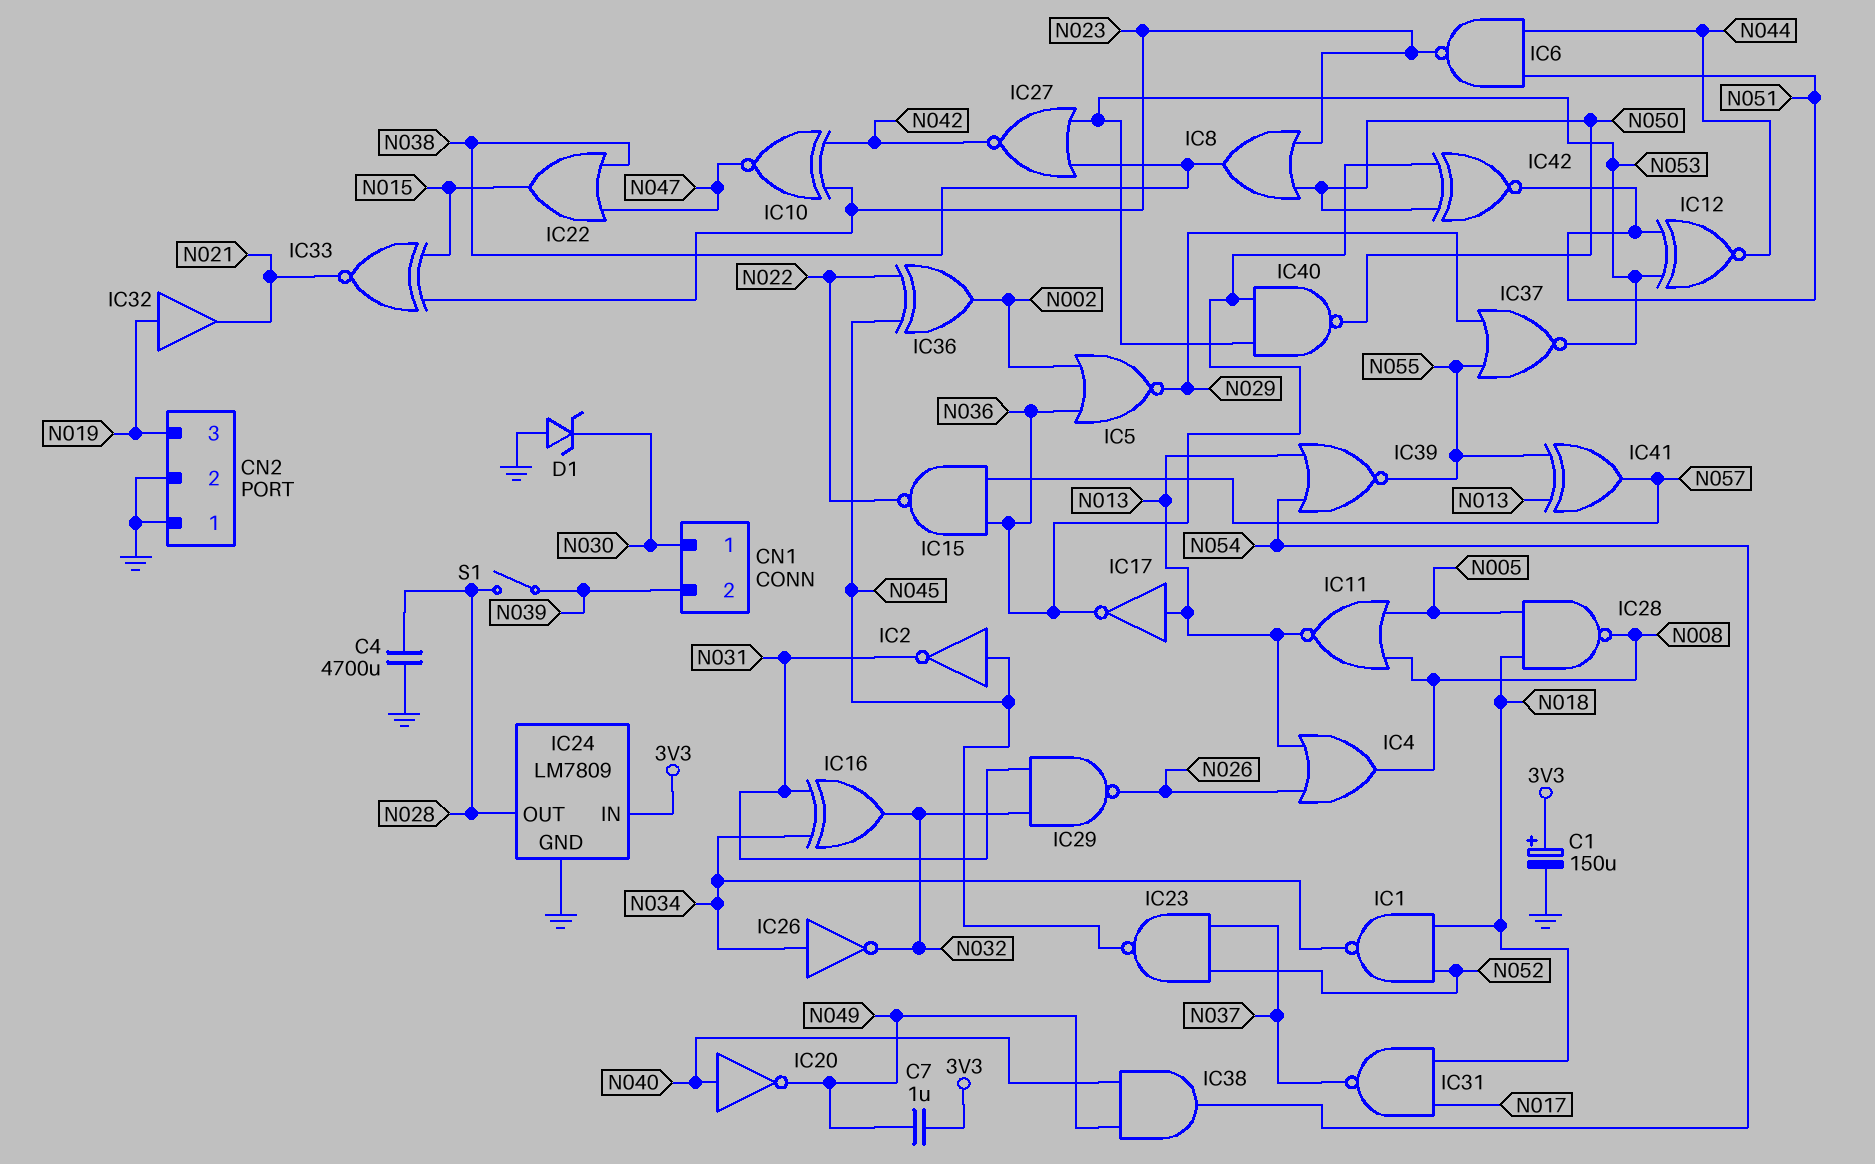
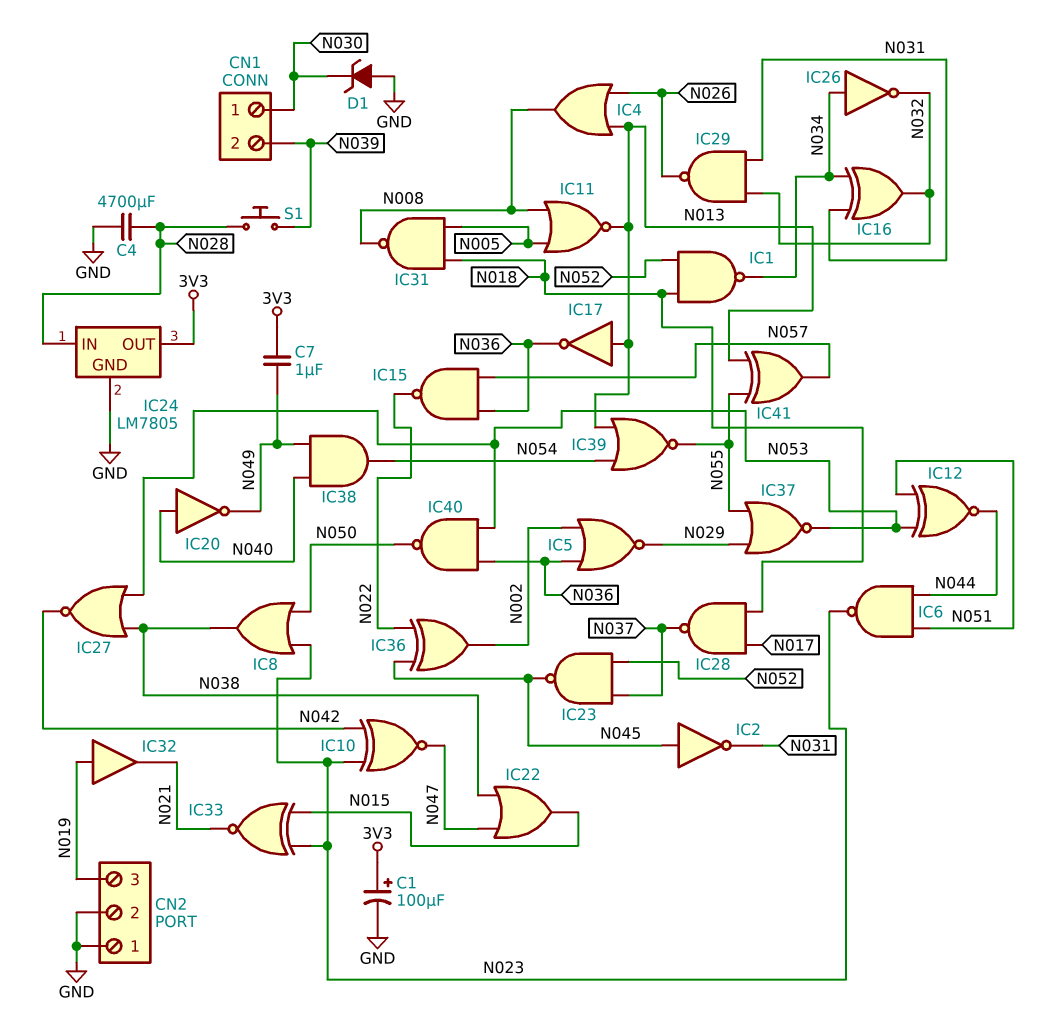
C1: 150uF (plus 3V3, minus GND) -> 100uF (plus 3V3, minus GND)
IC24: LM7809 -> LM7805
IC24 pin IN: 3V3 -> N028
IC24 pin OUT: N028 -> 3V3
IC28: NAND (in N005, in N018, out N008) -> NAND (in N017, in N018, out N037)
IC31: NAND (in N017, in N018, out N037) -> NAND (in N005, in N018, out N008)
IC42: XNOR (in N036, in N050, out N051) -> none
S1: switch (N028, N039) -> button (N028, N039)

